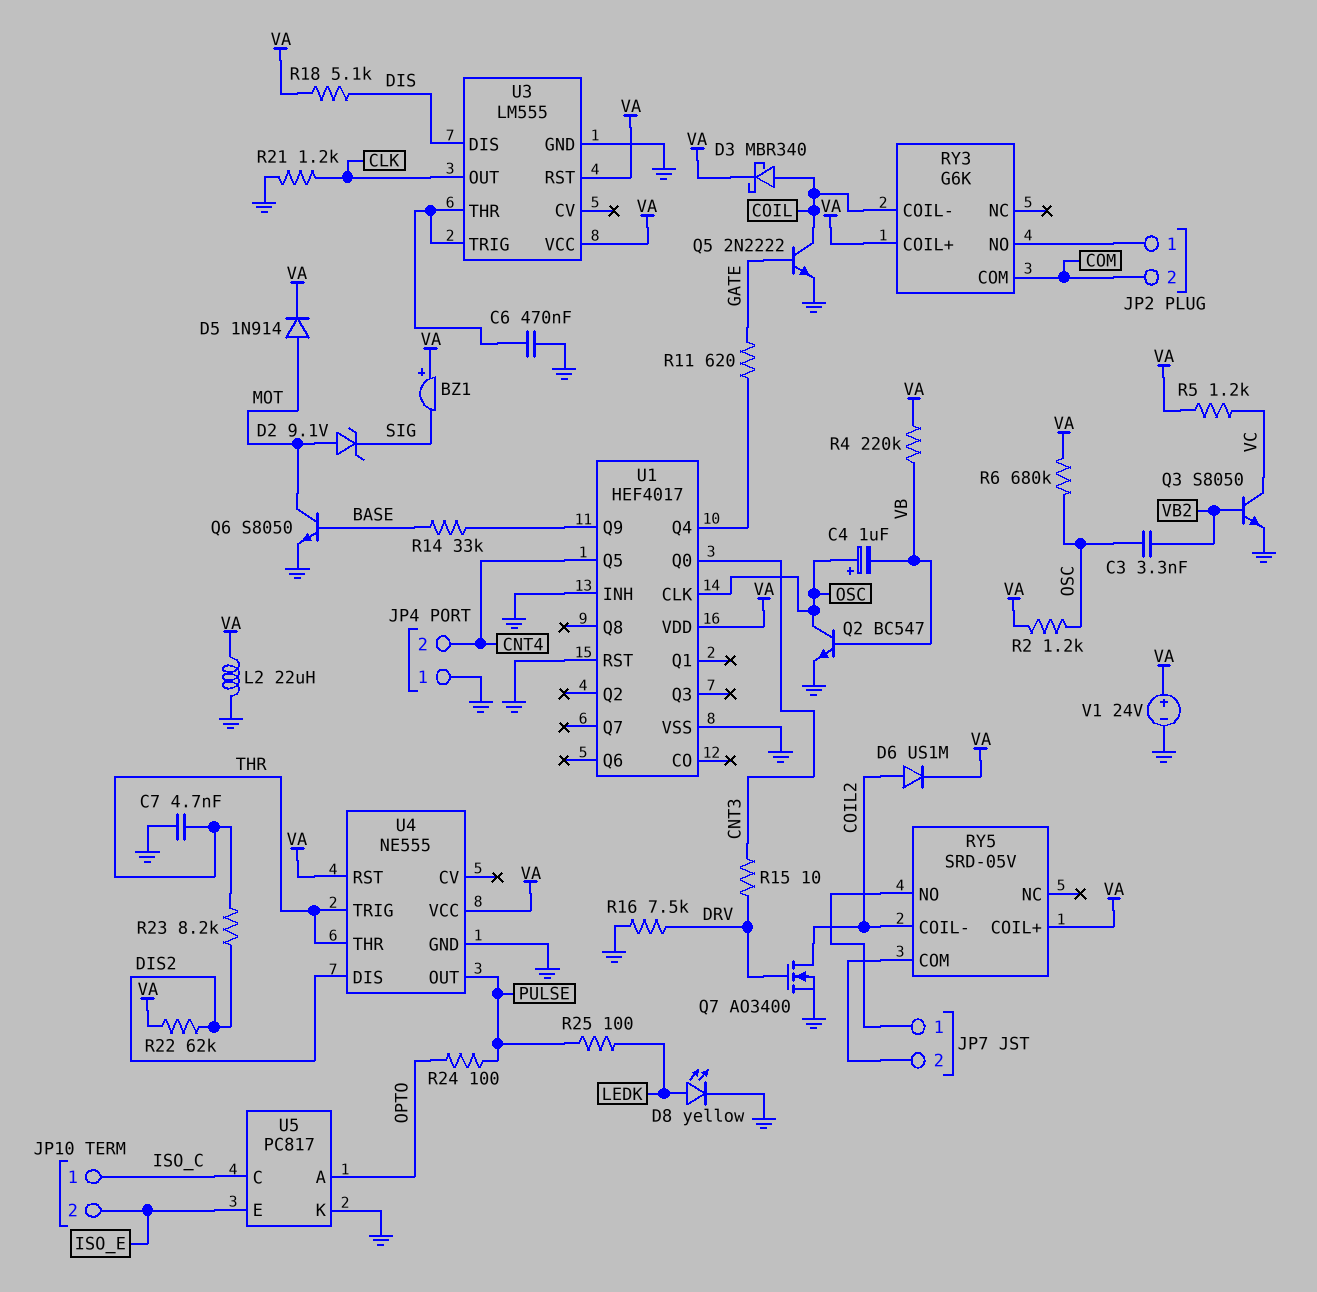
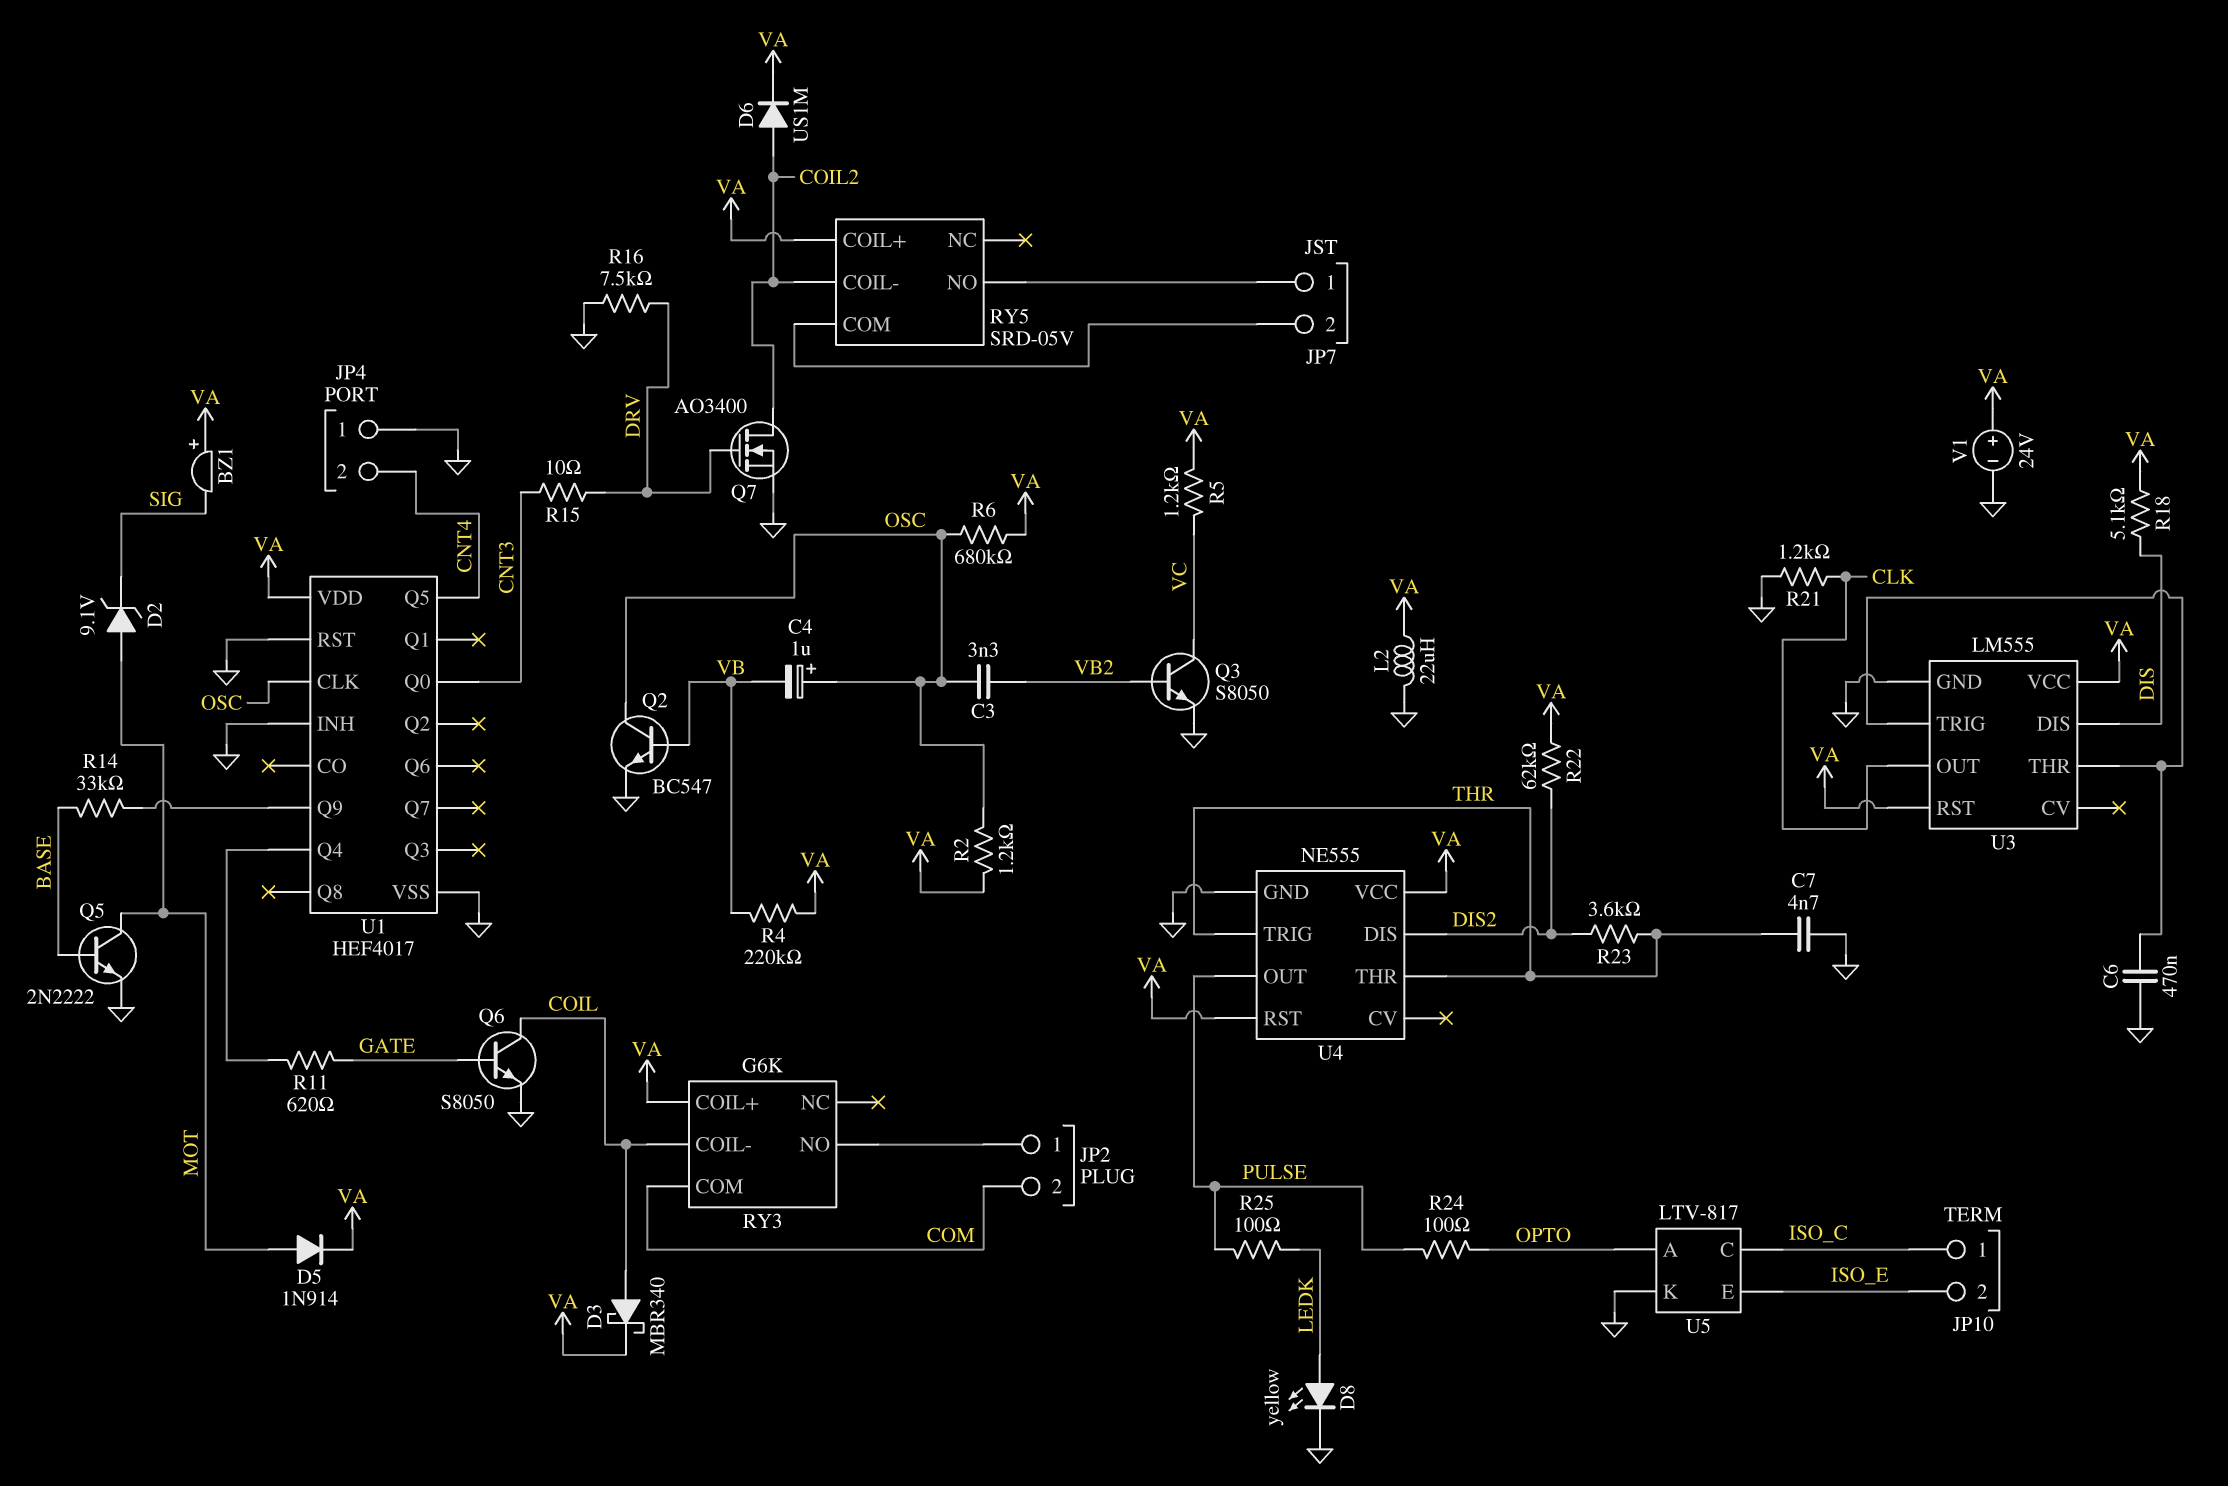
Q5: NPN 2N2222 (B GATE, C COIL, E GND) -> NPN 2N2222 (B BASE, C MOT, E GND)
Q6: NPN S8050 (B BASE, C MOT, E GND) -> NPN S8050 (B GATE, C COIL, E GND)
R23: 8.2k (DIS2, THR) -> 3.6k (DIS2, THR)
U5: PC817 -> LTV-817

